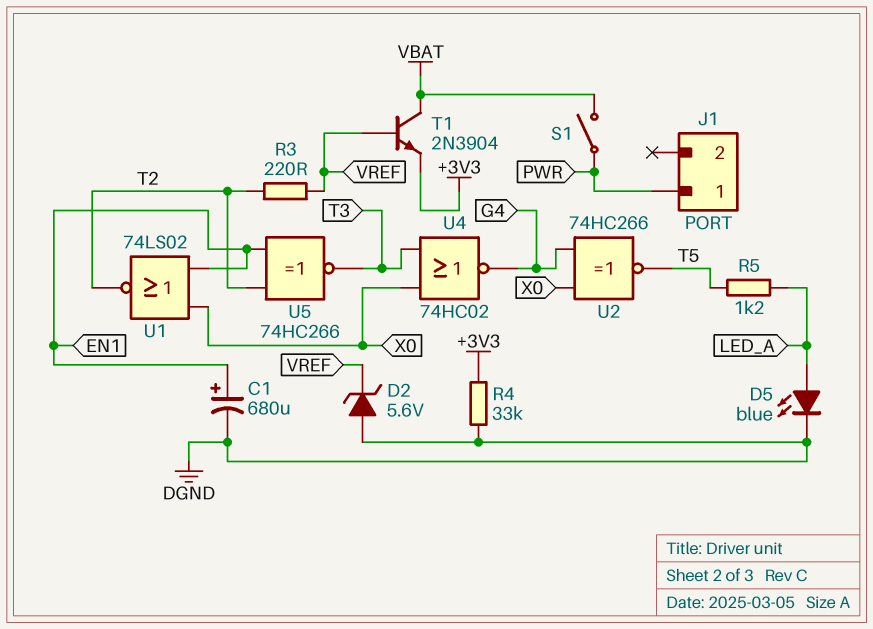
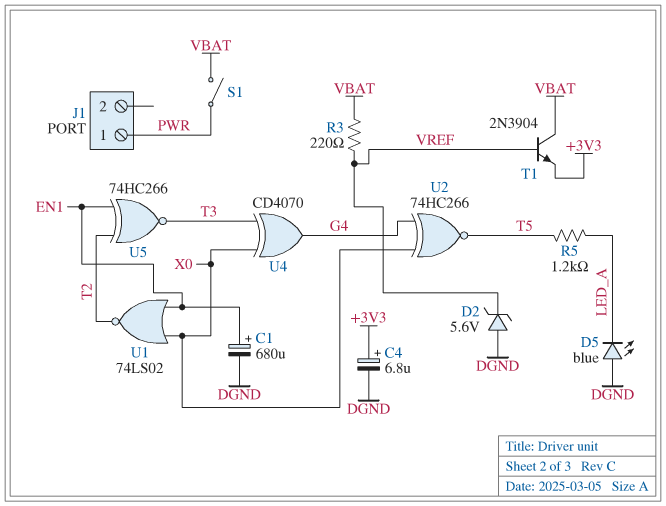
C4: none -> 6.8uF (plus +3V3, minus DGND)
D5: LED blue (A LED_A, K DGND) -> LED blue (A DGND, K LED_A)
R3: 220 (T2, VREF) -> 220 (VBAT, VREF)
R4: 33k (+3V3, DGND) -> none
U4: NOR 74HC02 (in T3, in X0, out G4) -> XOR CD4070 (in T3, in X0, out G4)

